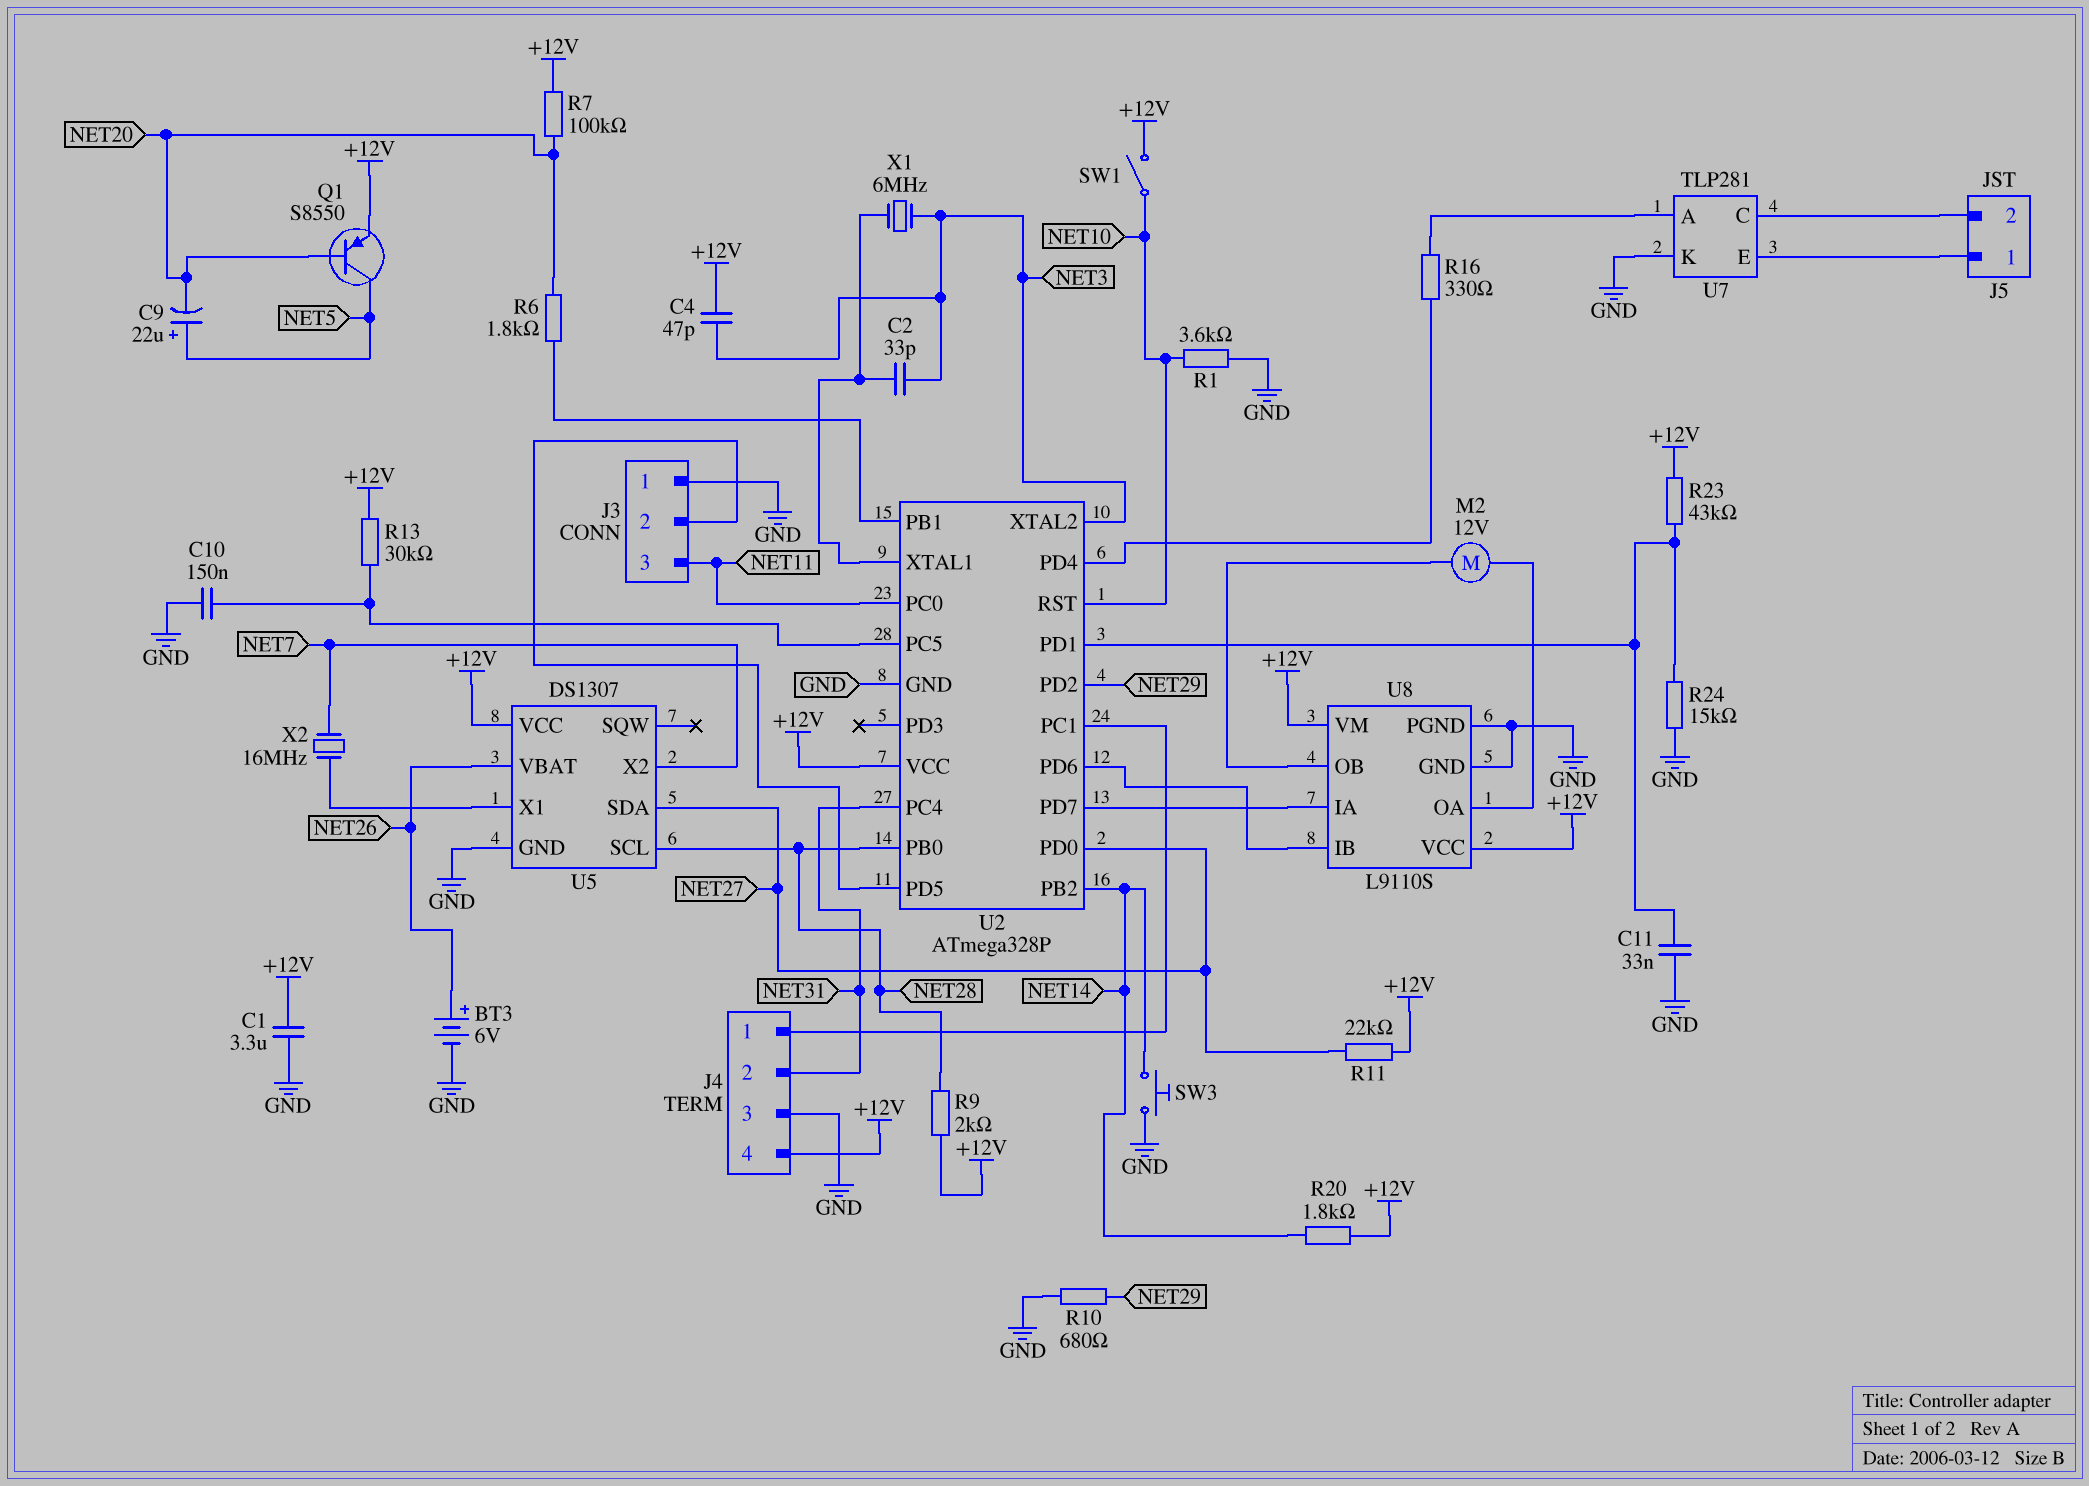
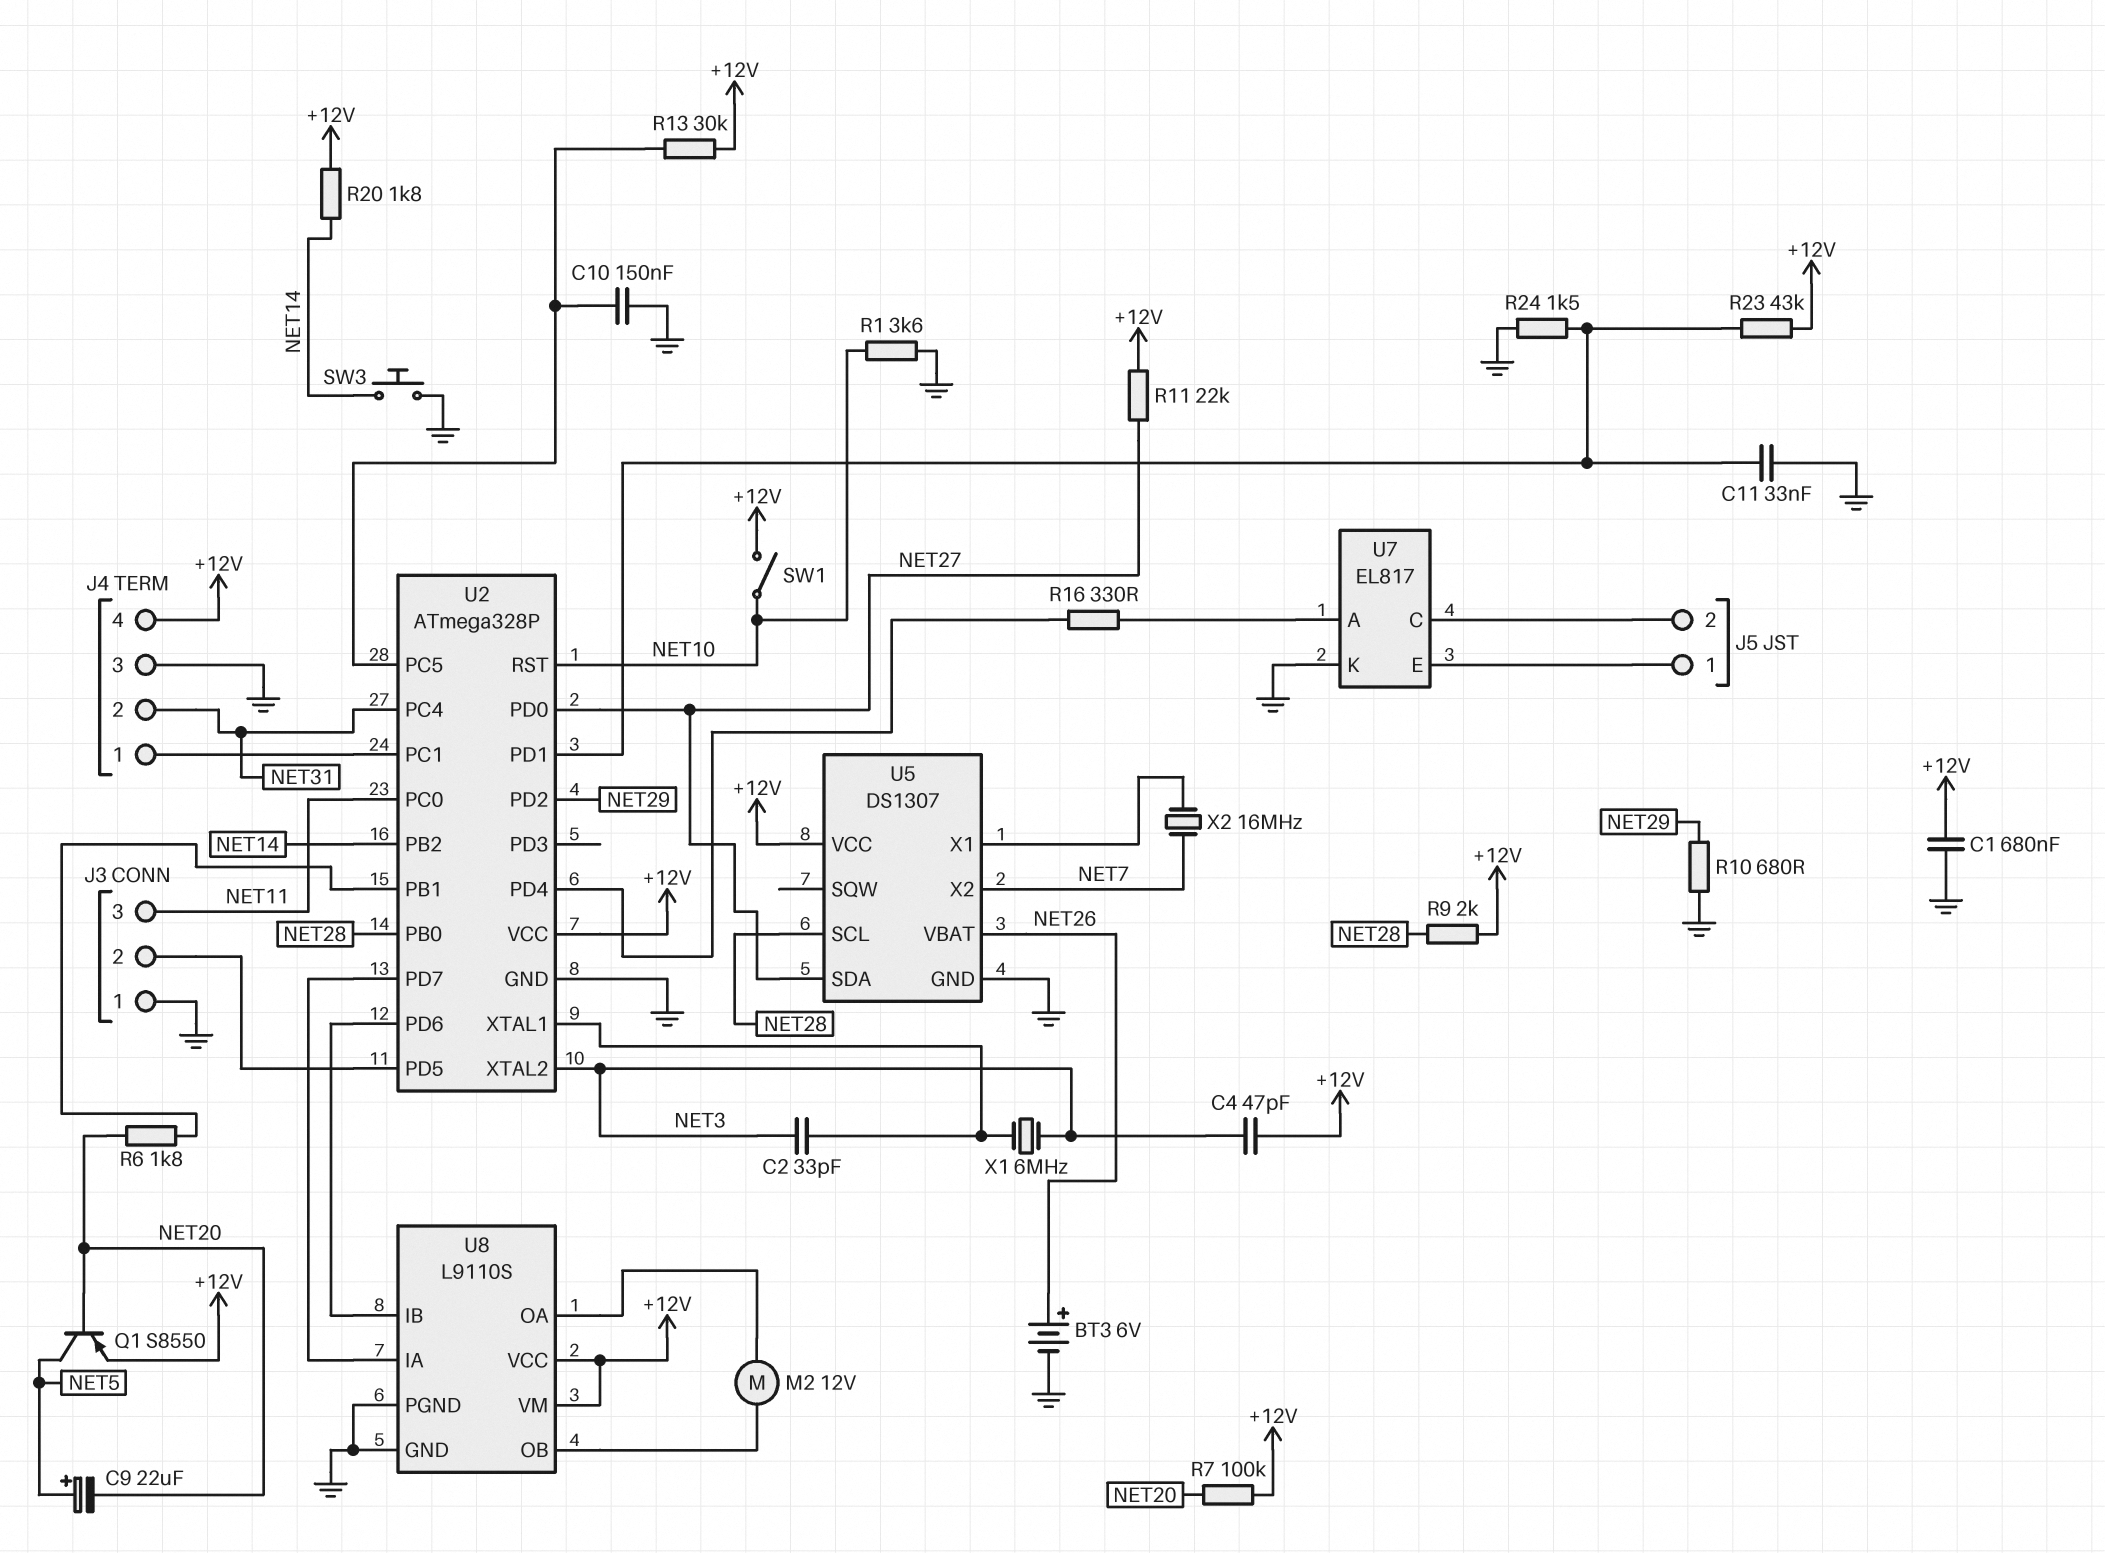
C1: 3.3uF (+12V, GND) -> 680nF (+12V, GND)
R24: 15k (GND, U2/PD1) -> 1.5k (GND, U2/PD1)
U7: TLP281 -> EL817

